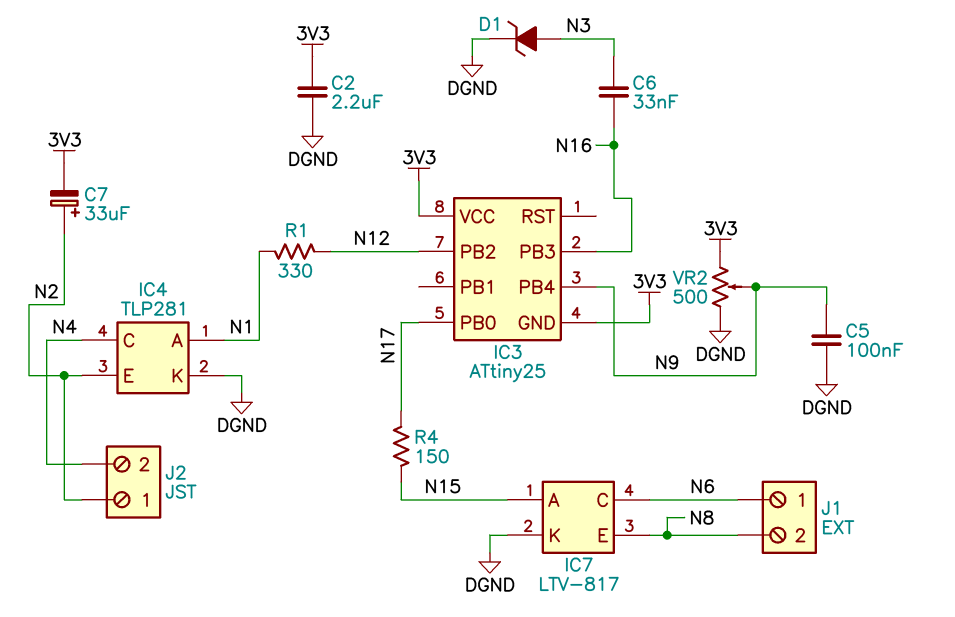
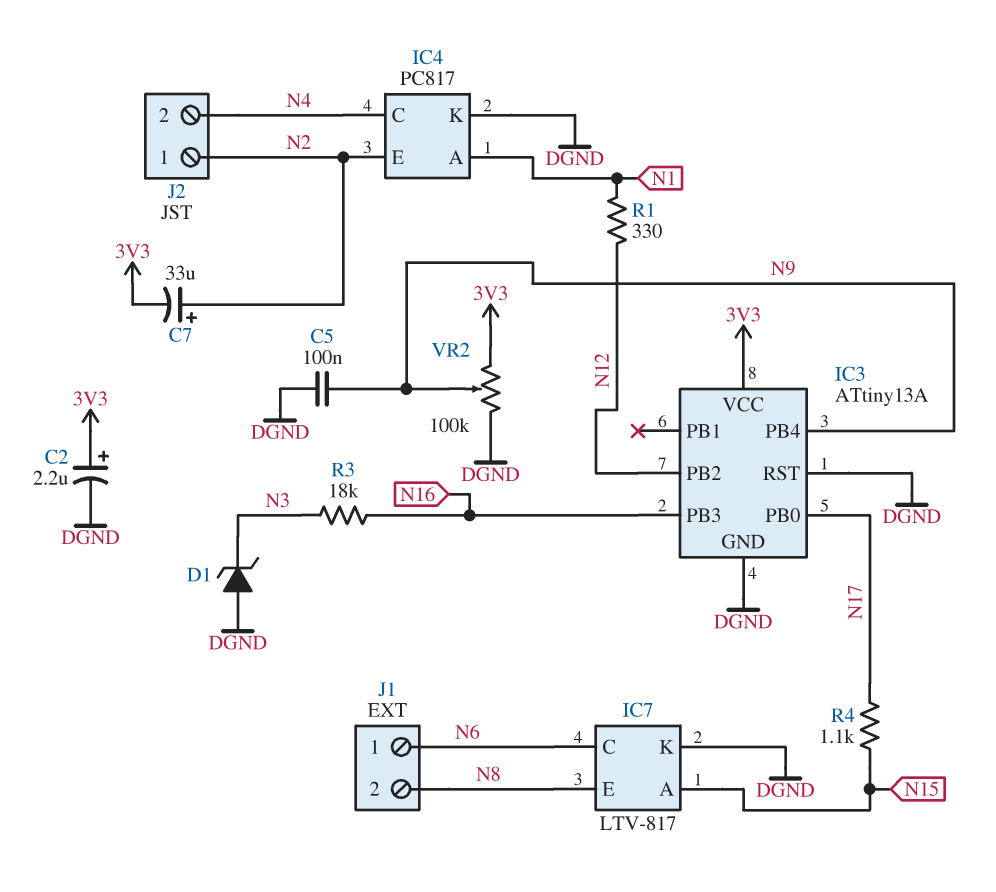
C2: 2.2uF (3V3, DGND) -> 2.2uF (plus 3V3, minus DGND)
C6: 33nF (N3, N16) -> none
D1: zener (A N3, K DGND) -> zener (A DGND, K N3)
IC3: ATtiny25 -> ATtiny13A
IC3 pin GND: 3V3 -> DGND
IC3 pin RST: none -> DGND
IC4: TLP281 -> PC817
R3: none -> 18k (N3, N16)
R4: 150 (N15, N17) -> 1.1k (N15, N17)
VR2: 500 (3V3, DGND, wiper N9) -> 100k (3V3, DGND, wiper N9)

